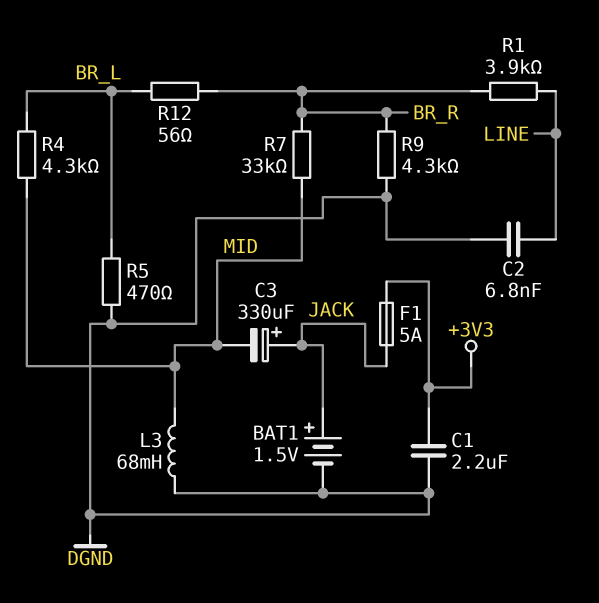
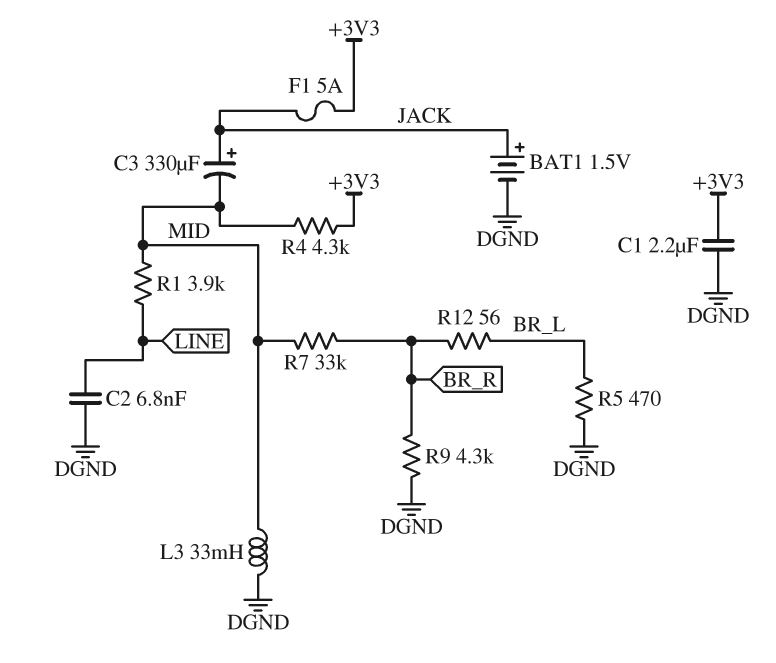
L3: 68mH (DGND, MID) -> 33mH (DGND, MID)
R1: 3.9k (BR_R, LINE) -> 3.9k (LINE, MID)
R4: 4.3k (BR_L, MID) -> 4.3k (+3V3, MID)

